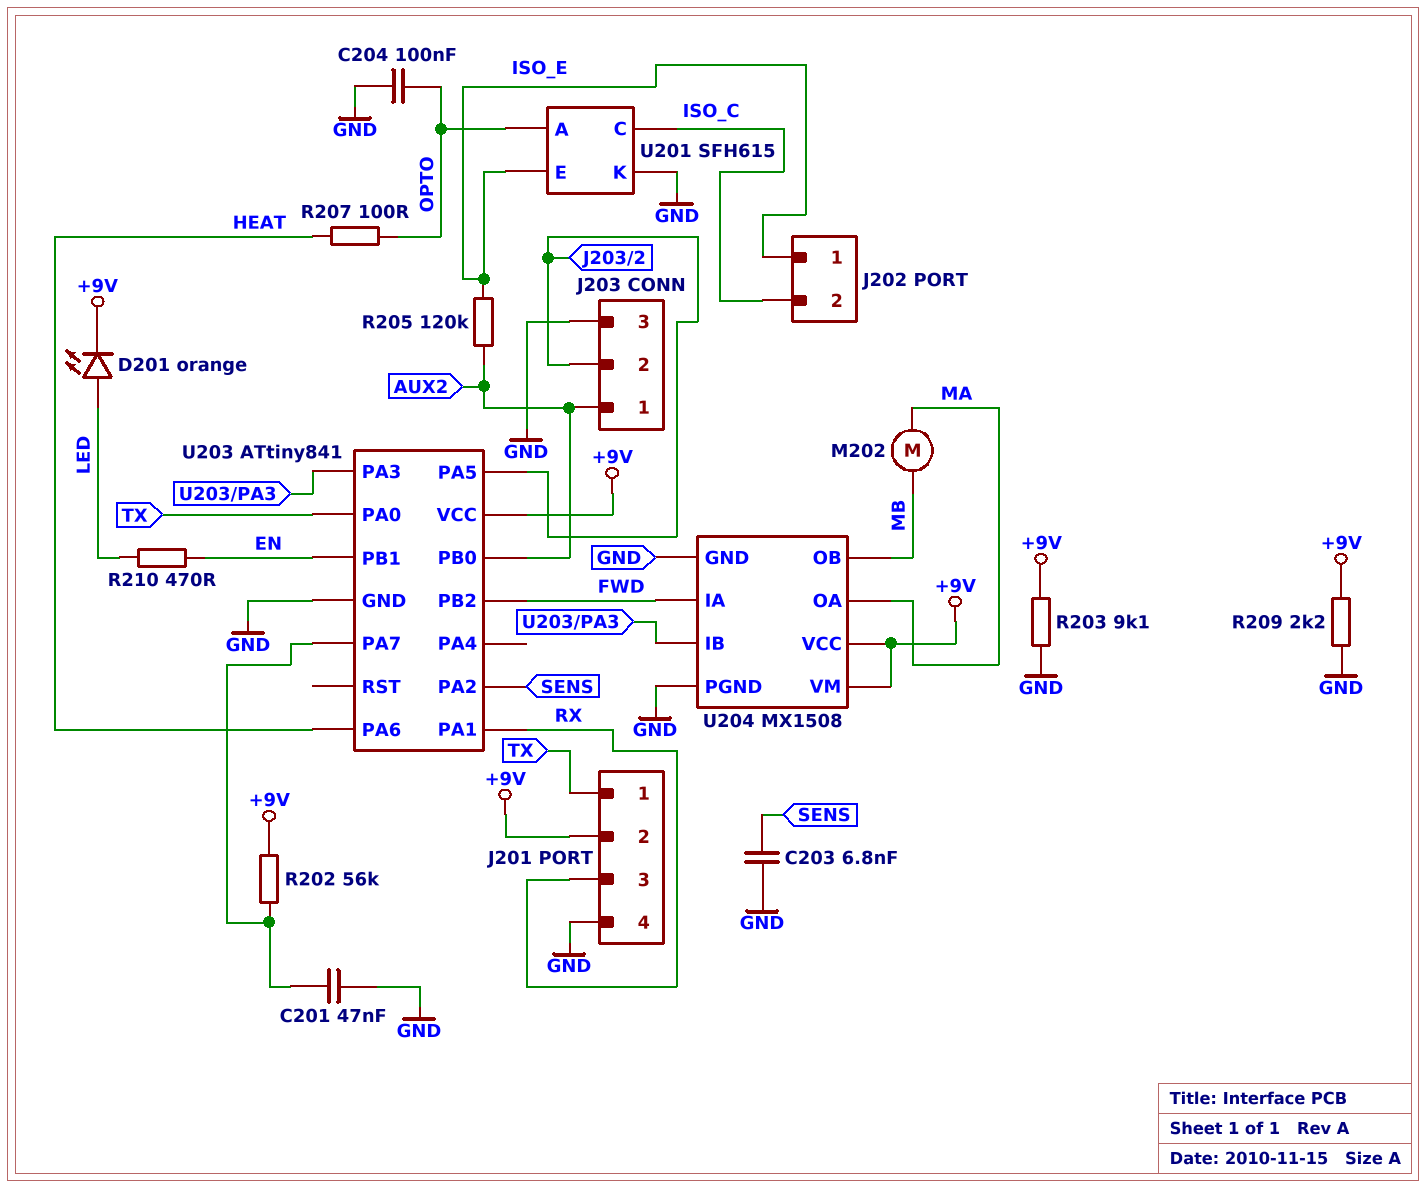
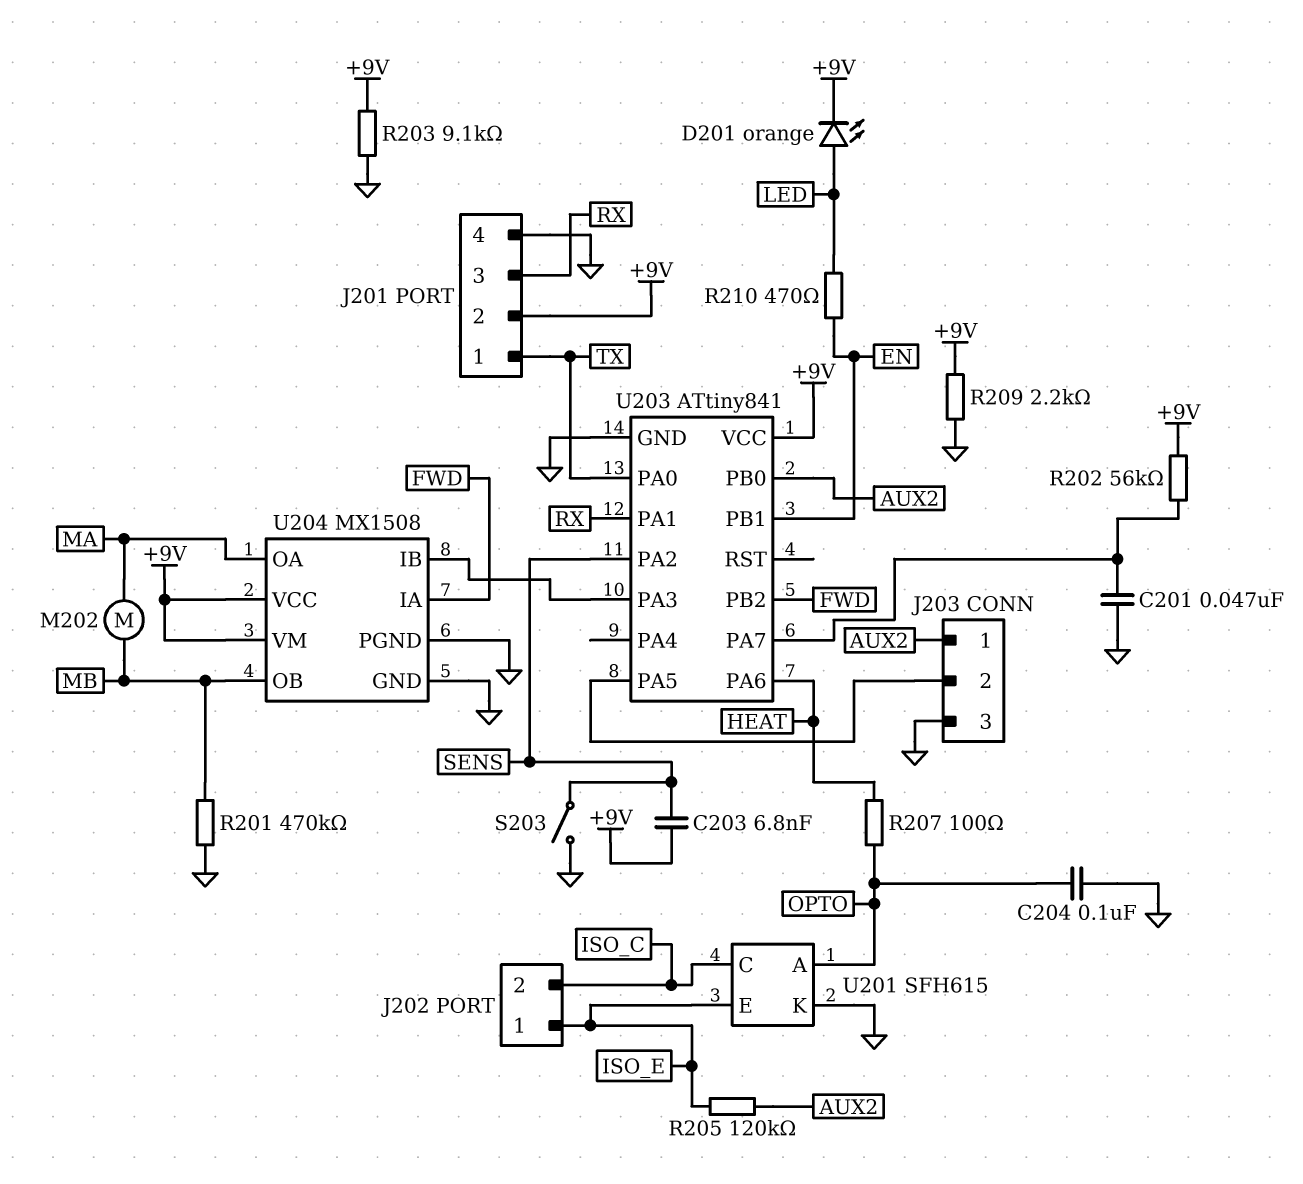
C203: 6.8nF (GND, SENS) -> 6.8nF (+9V, SENS)
R201: none -> 470k (GND, MB)
S203: none -> switch (GND, SENS)

